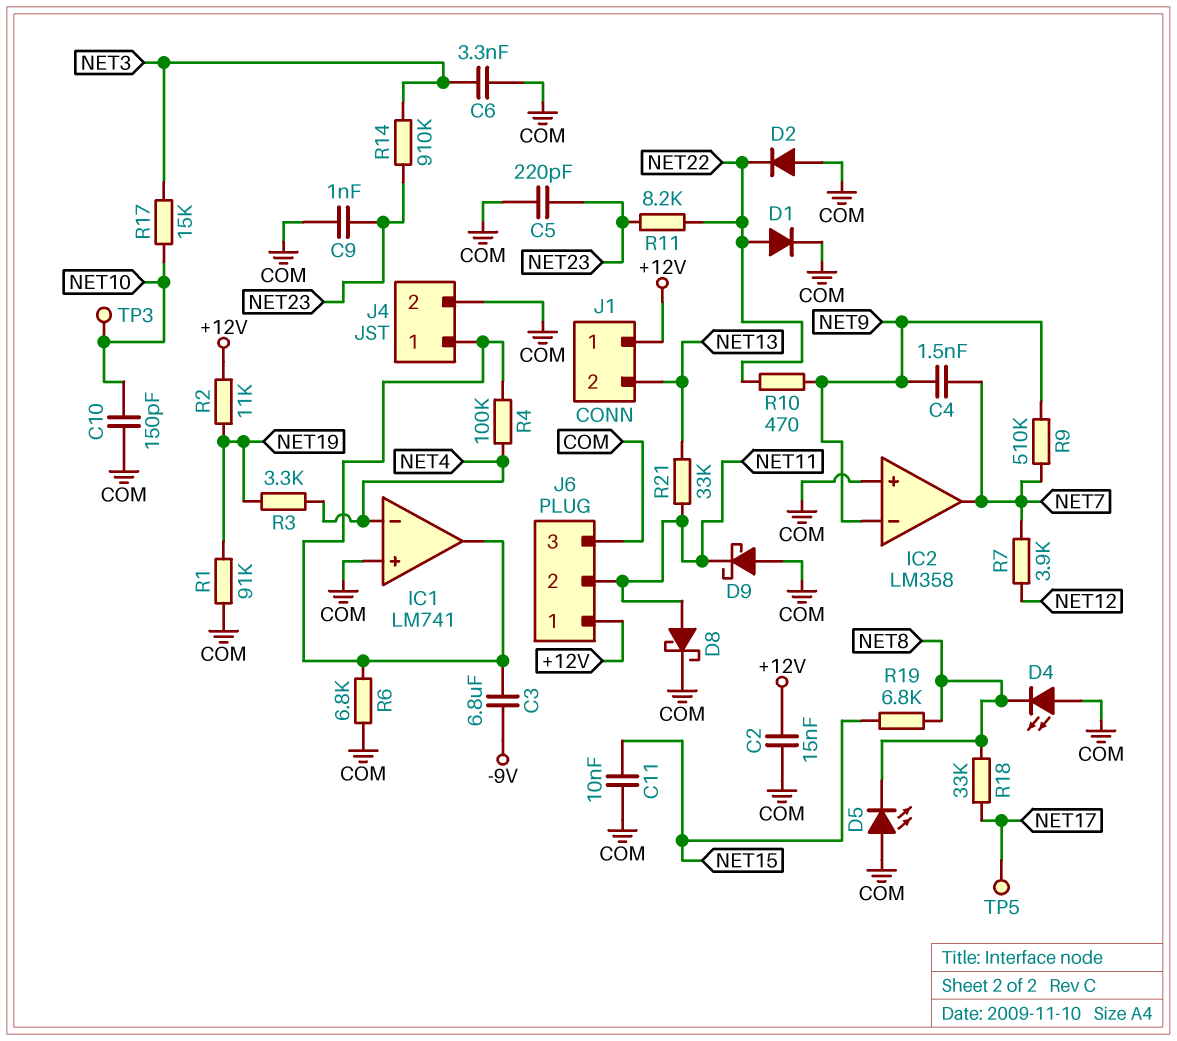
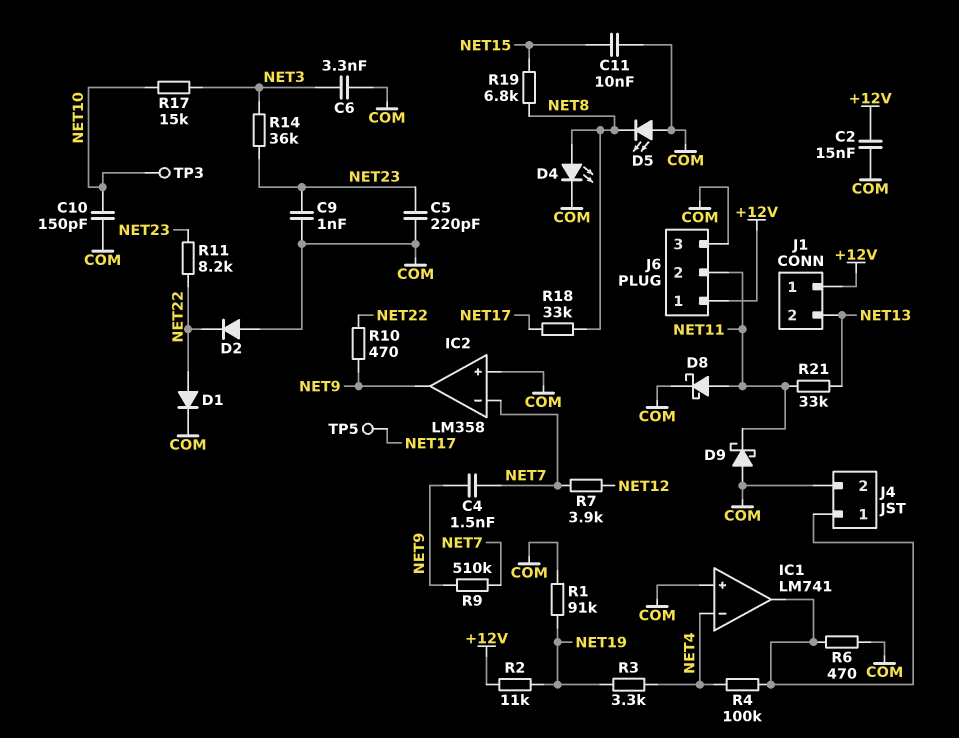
C3: 6.8uF (-9V, IC1/out) -> none
D4: LED (A COM, K NET8) -> LED (A NET8, K COM)
IC2 pin in-: NET9 -> NET7
IC2 pin out: NET7 -> NET9
R6: 6.8k (COM, IC1/out) -> 470 (COM, IC1/out)
R14: 910k (NET3, NET23) -> 36k (NET3, NET23)

